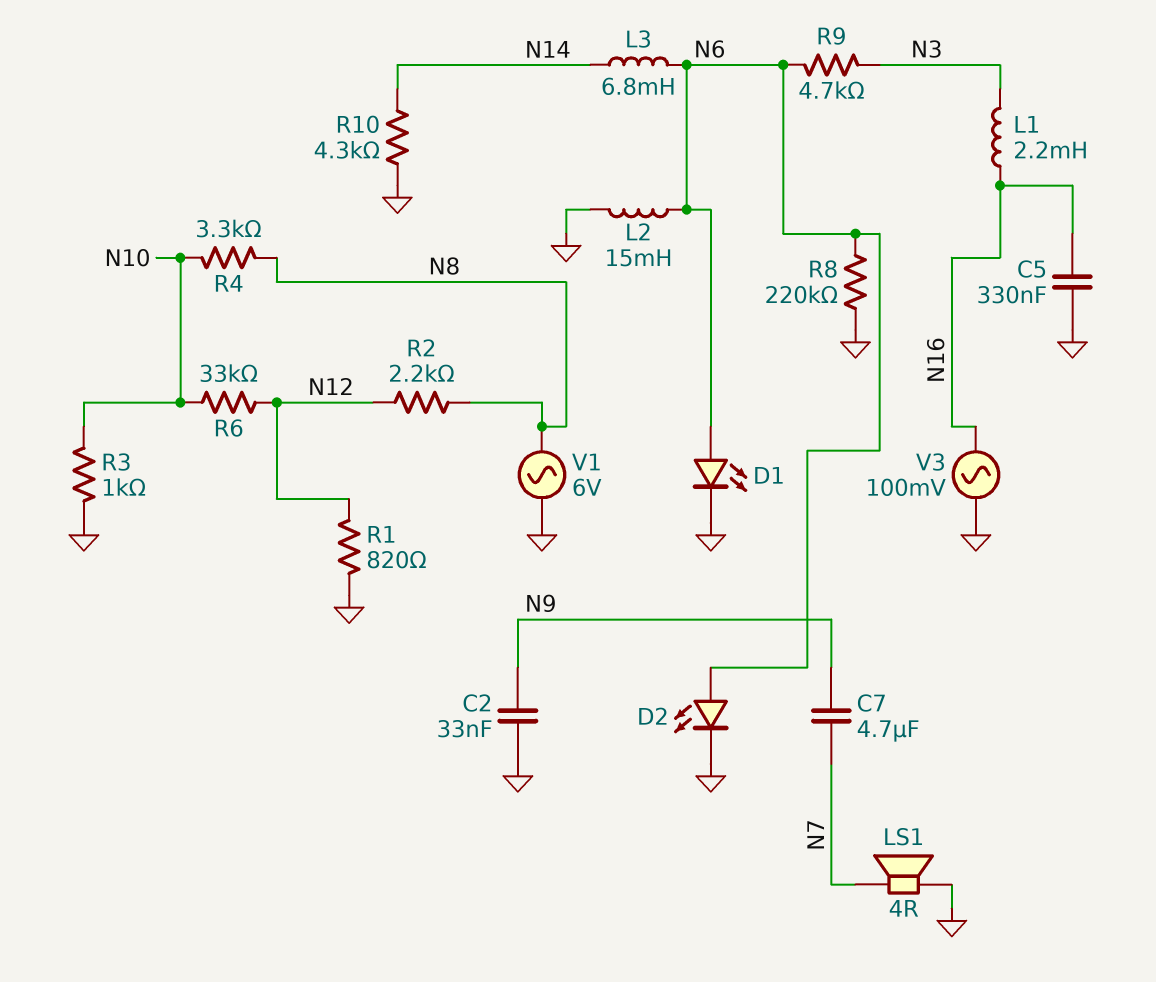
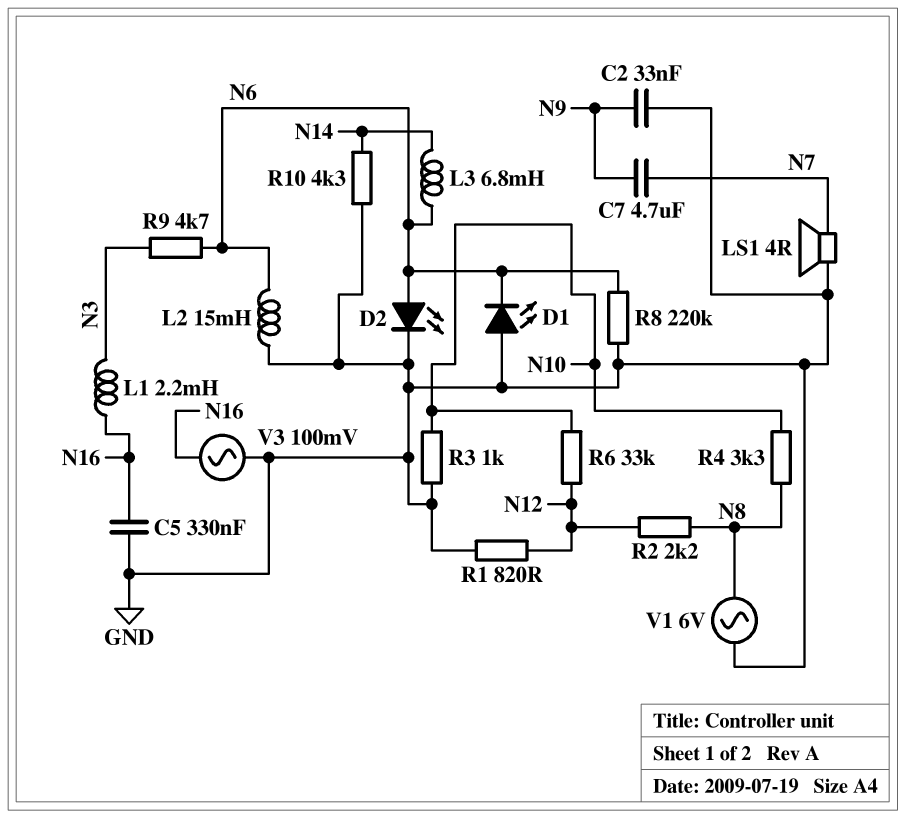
D1: LED (A N6, K GND) -> LED (A GND, K N6)

